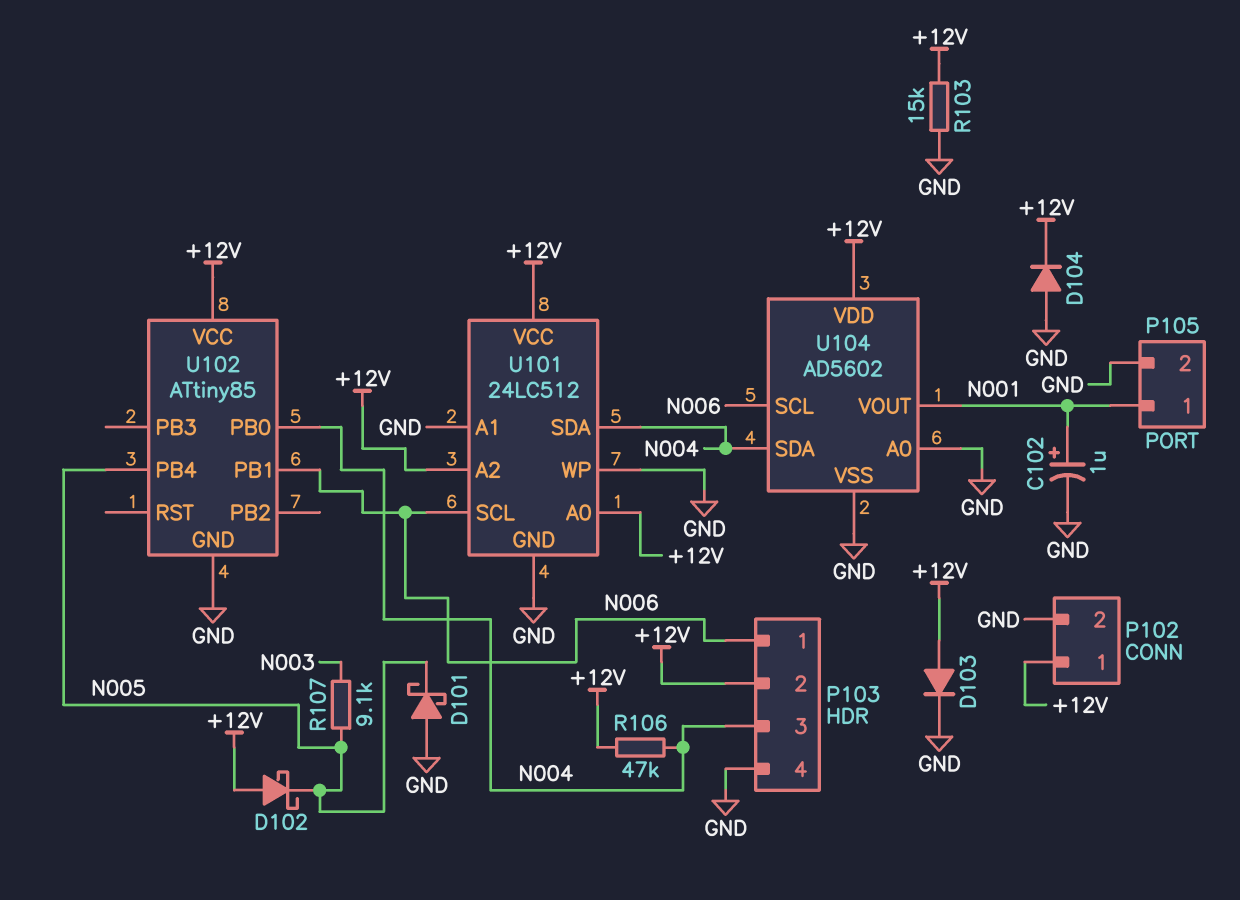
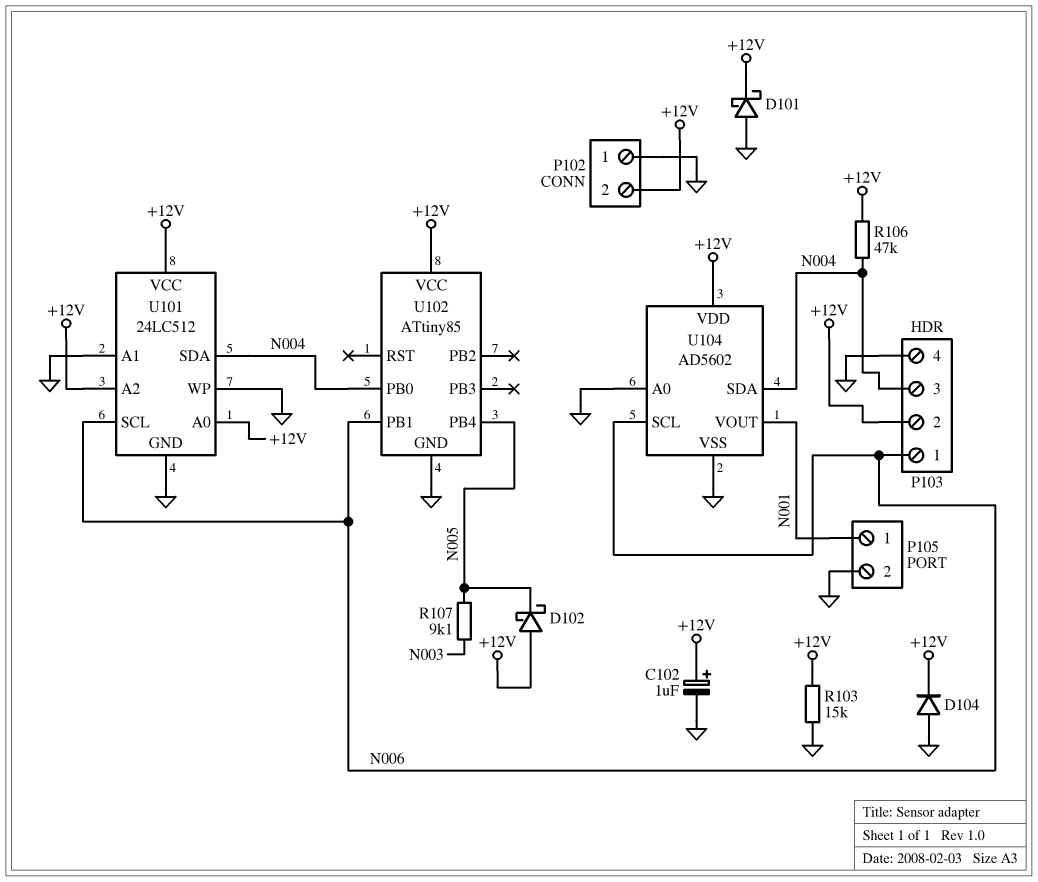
C102: 1uF (plus N001, minus GND) -> 1uF (plus +12V, minus GND)
D101: schottky (A GND, K N005) -> schottky (A GND, K +12V)
D103: diode (A +12V, K GND) -> none
P102 pin 1: +12V -> GND
P102 pin 2: GND -> +12V

